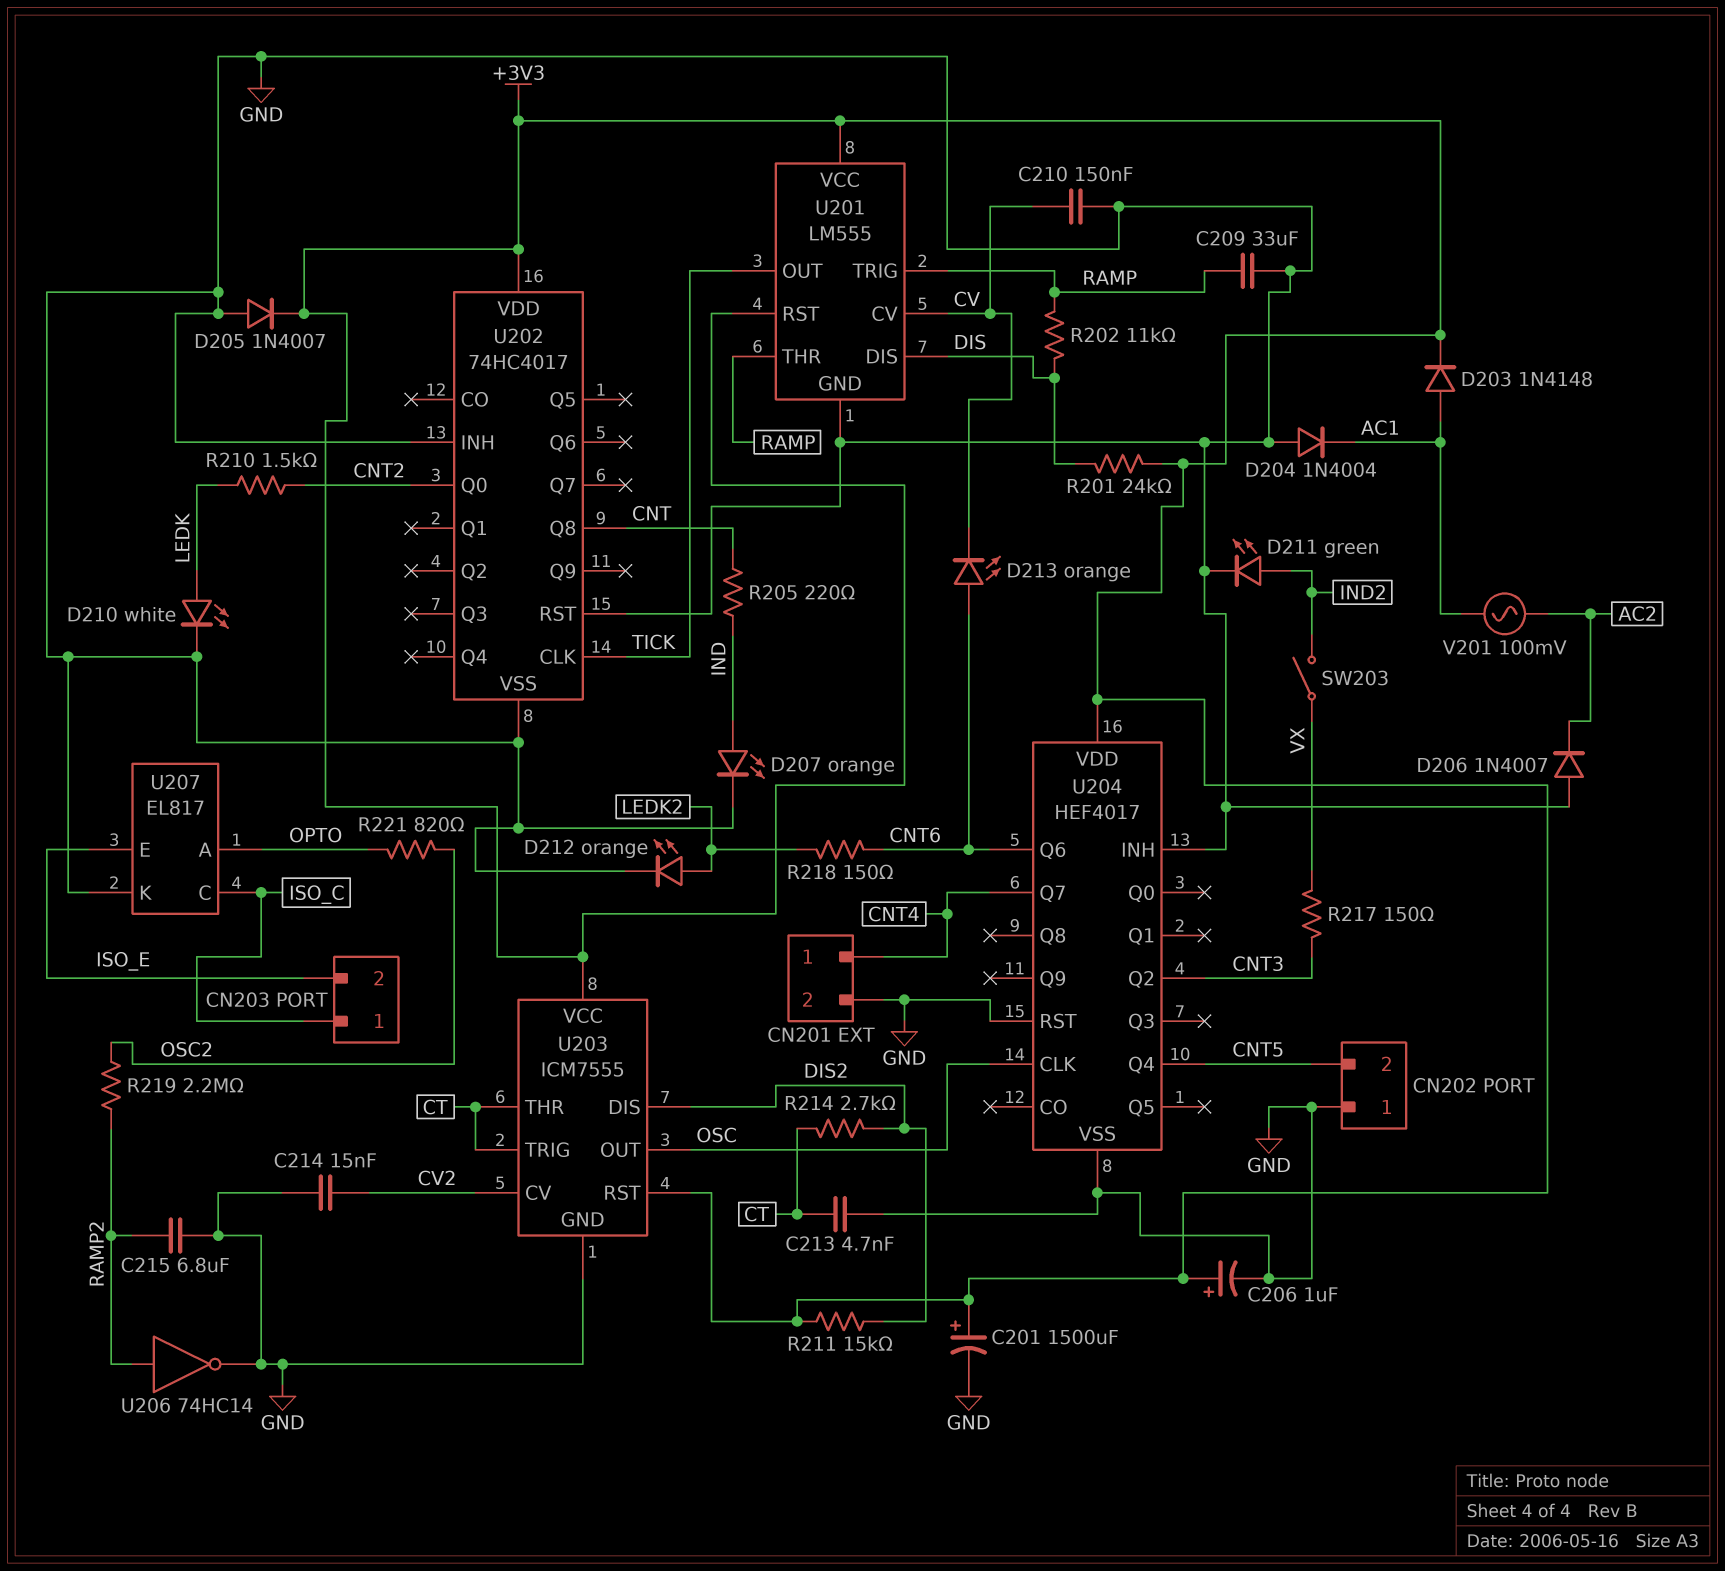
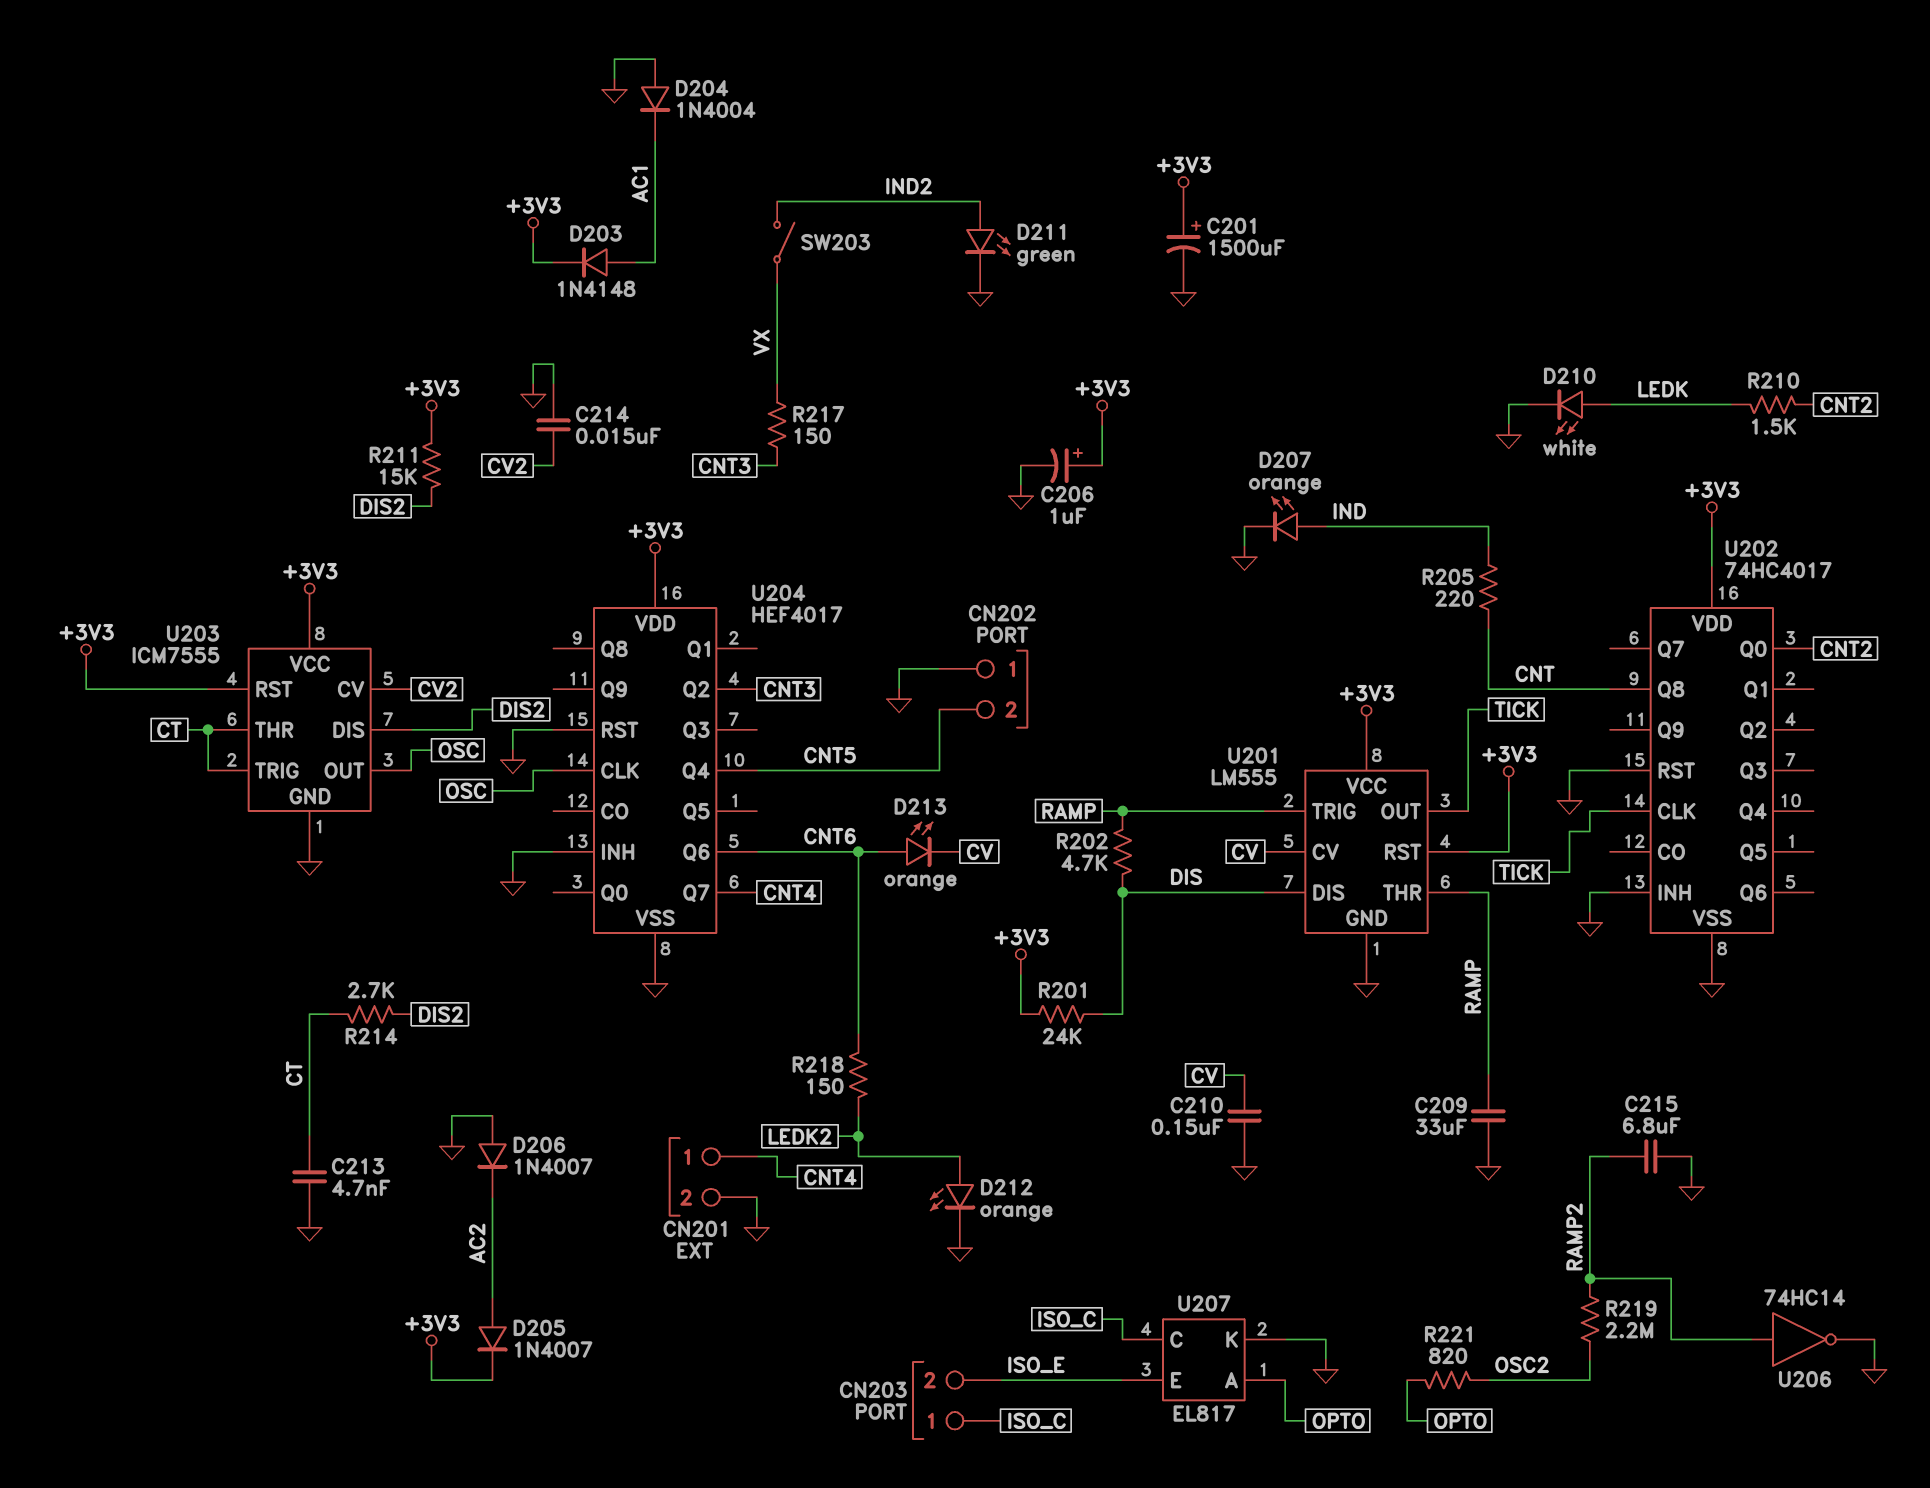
D205: diode 1N4007 (A GND, K +3V3) -> diode 1N4007 (A AC2, K +3V3)
R202: 11k (DIS, RAMP) -> 4.7k (DIS, RAMP)
V201: AC 100mV (AC1, AC2) -> none

